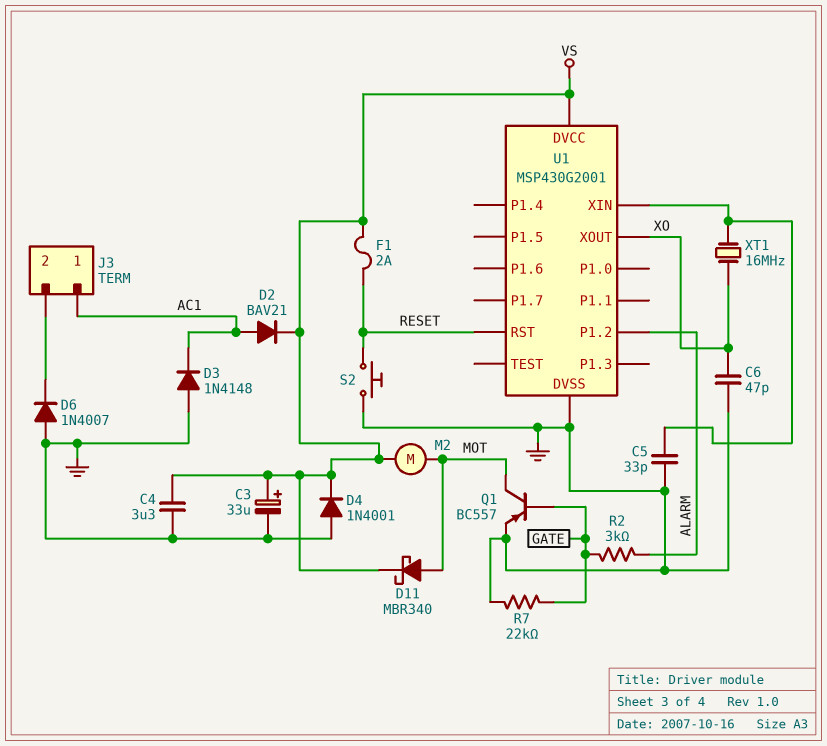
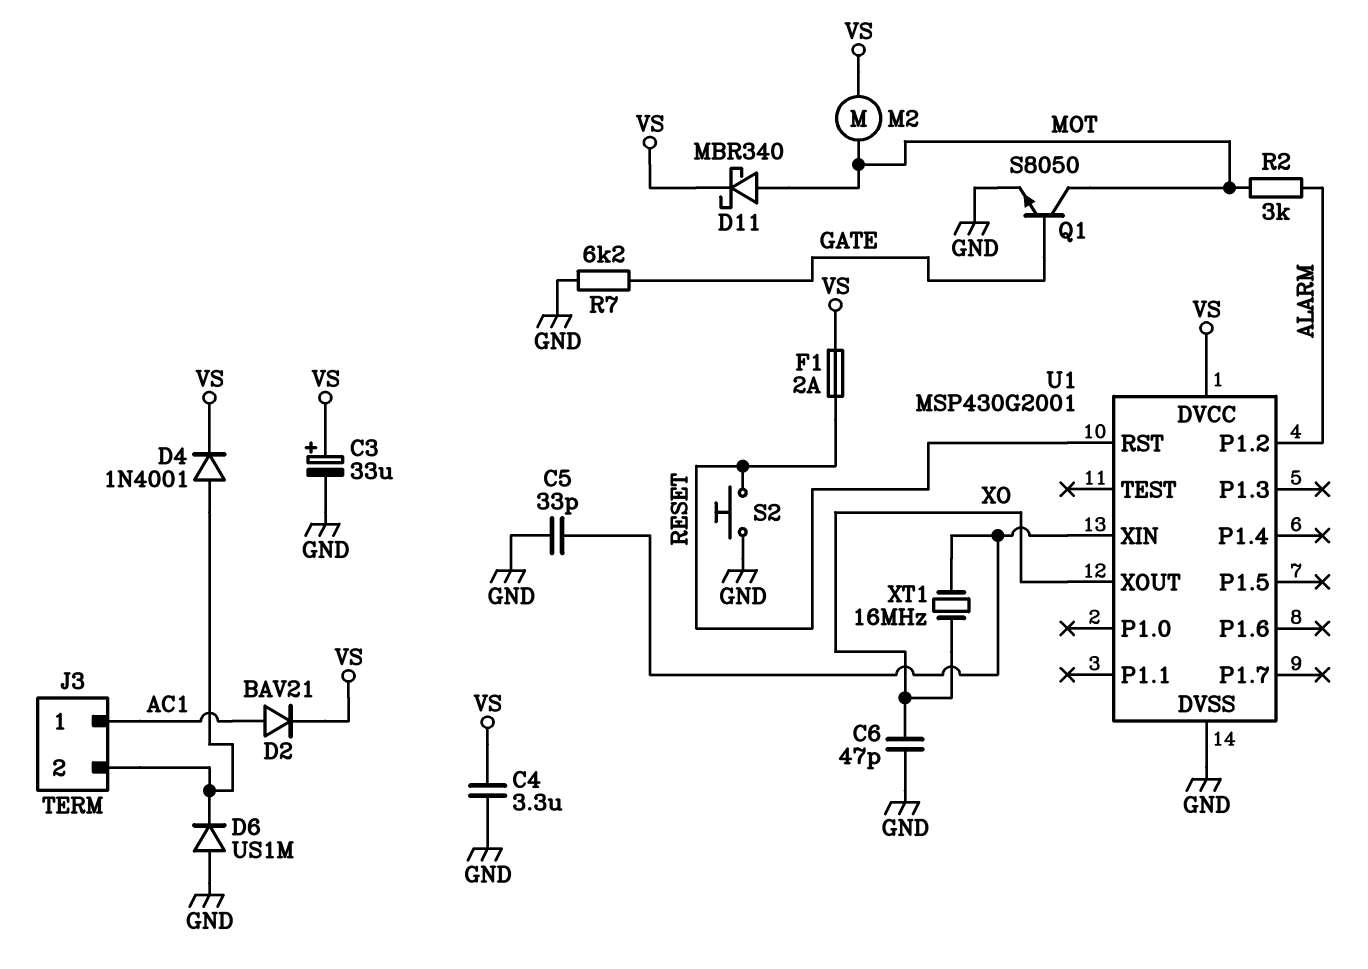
D3: diode 1N4148 (A GND, K AC1) -> none
D4: diode 1N4001 (A GND, K VS) -> diode 1N4001 (A J3/2, K VS)
D6: diode 1N4007 (A GND, K J3/2) -> diode US1M (A GND, K J3/2)
Q1: PNP BC557 (B GATE, C MOT, E GND) -> NPN S8050 (B GATE, C MOT, E GND)
R2: 3k (ALARM, GATE) -> 3k (ALARM, MOT)
R7: 22k (GATE, GND) -> 6.2k (GATE, GND)

